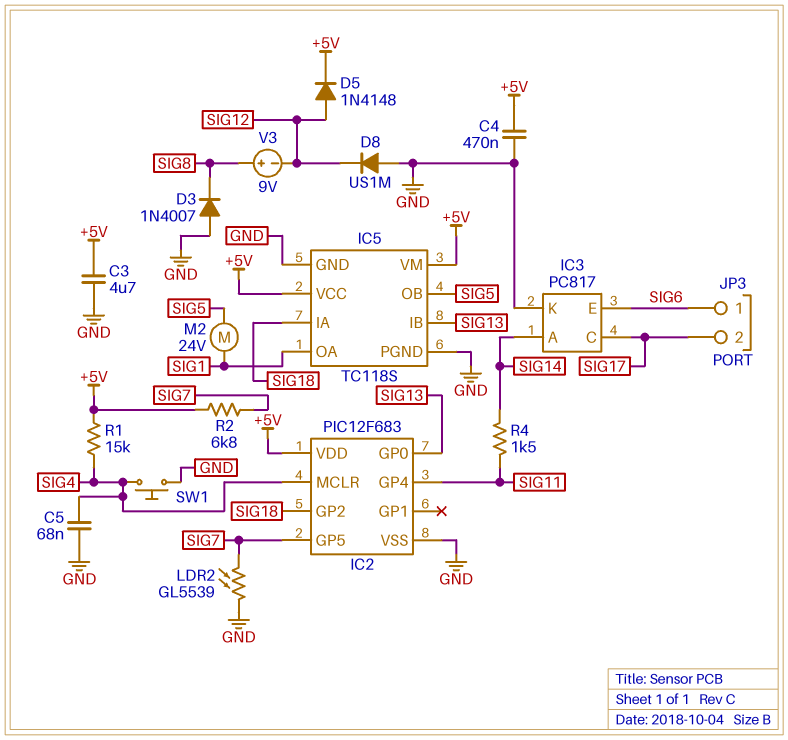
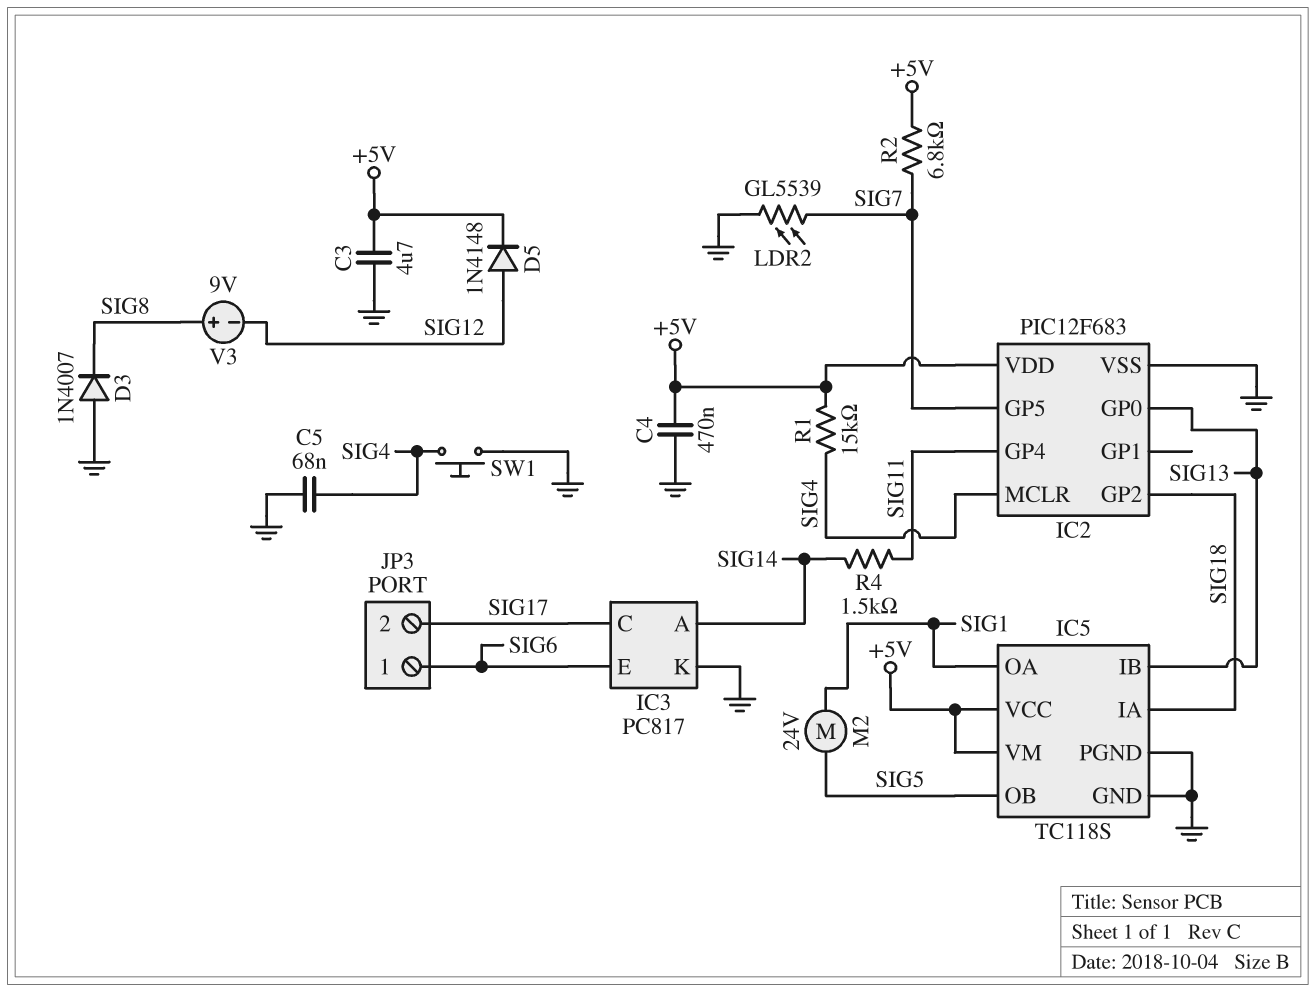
D8: diode US1M (A GND, K SIG12) -> none

